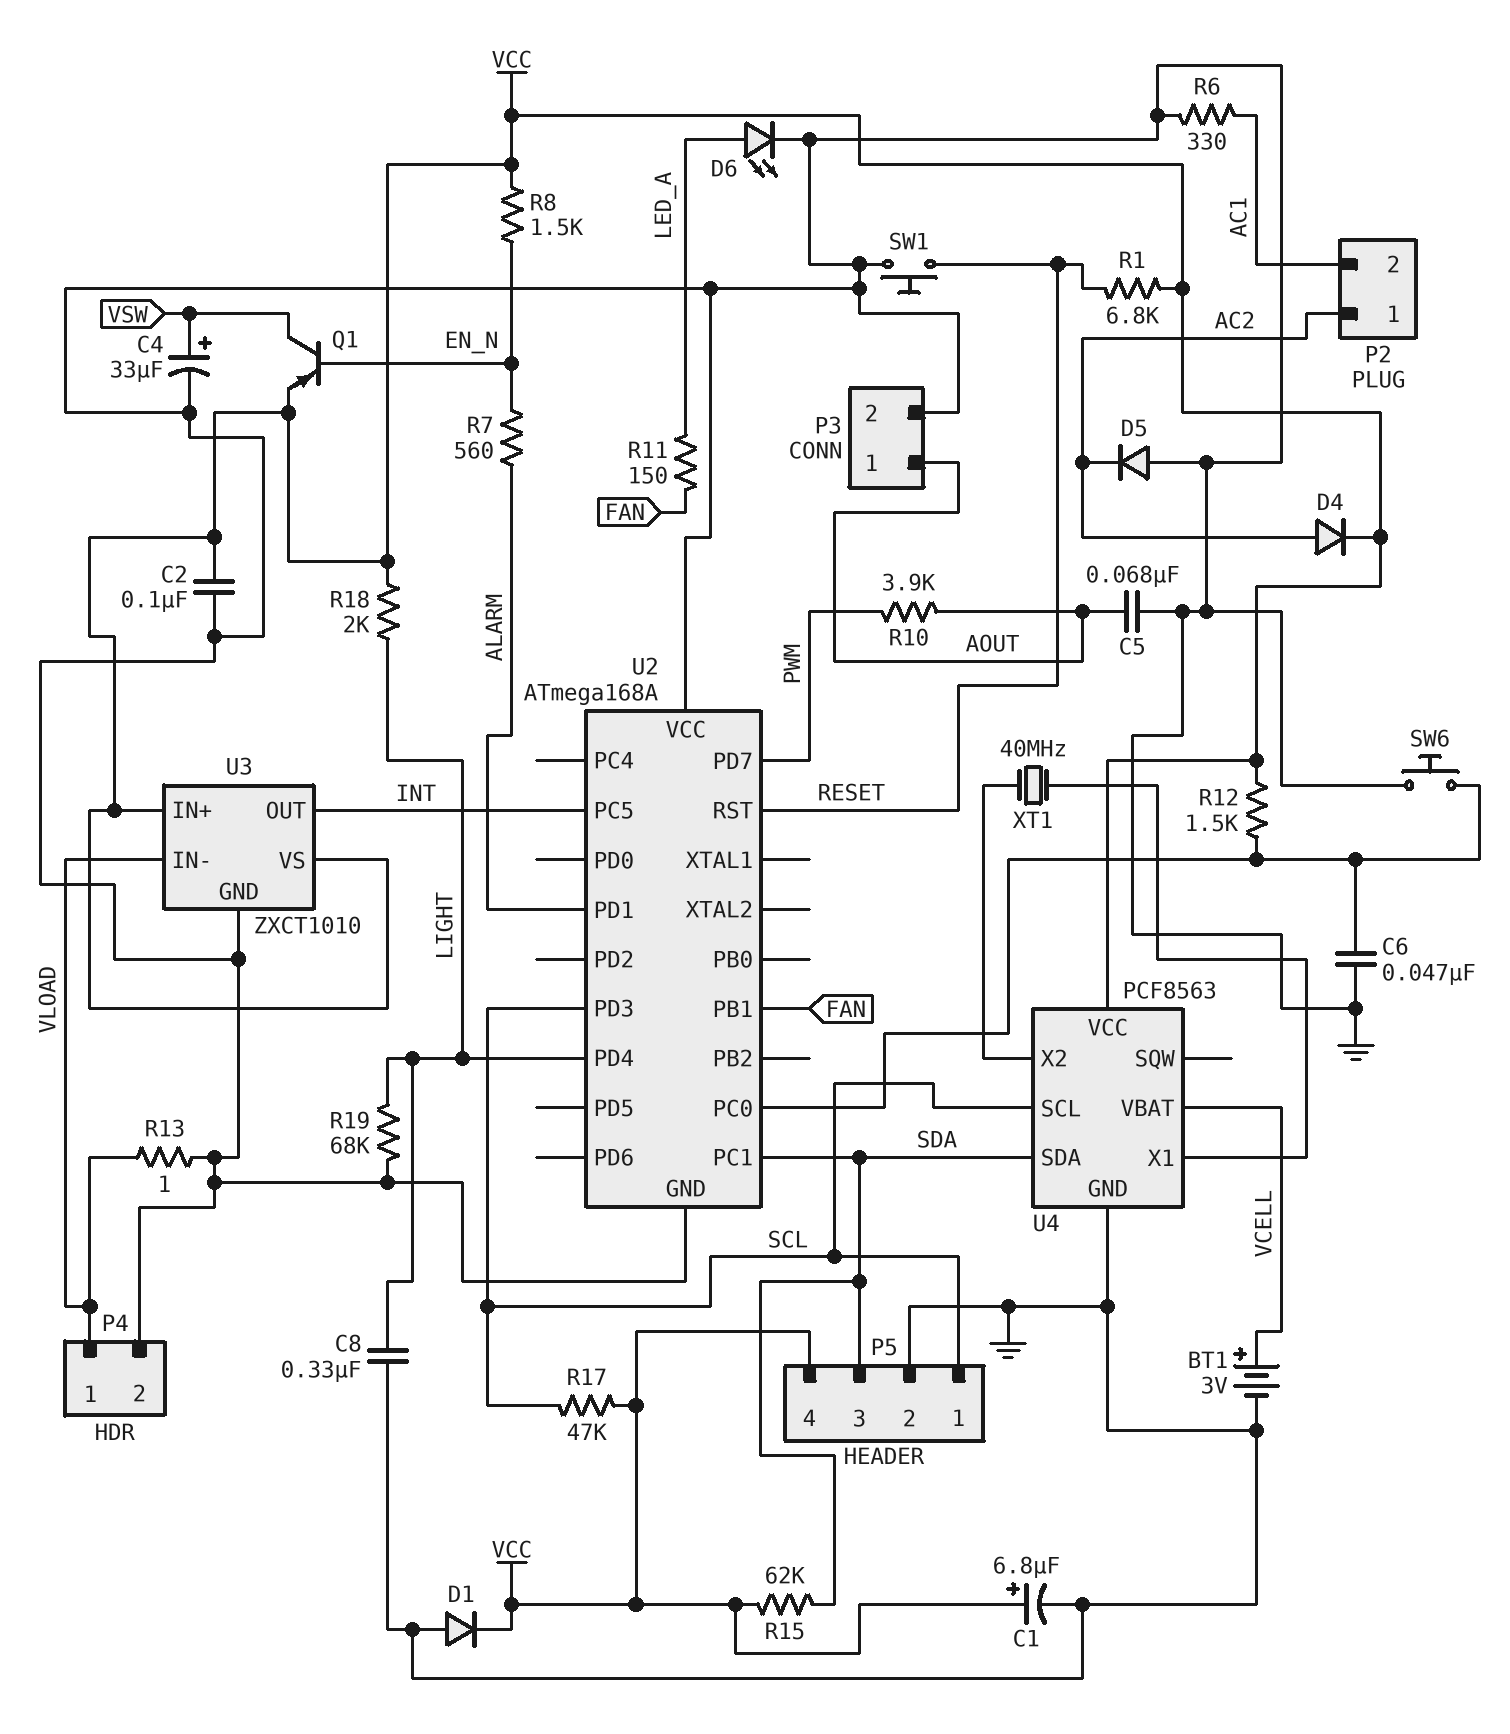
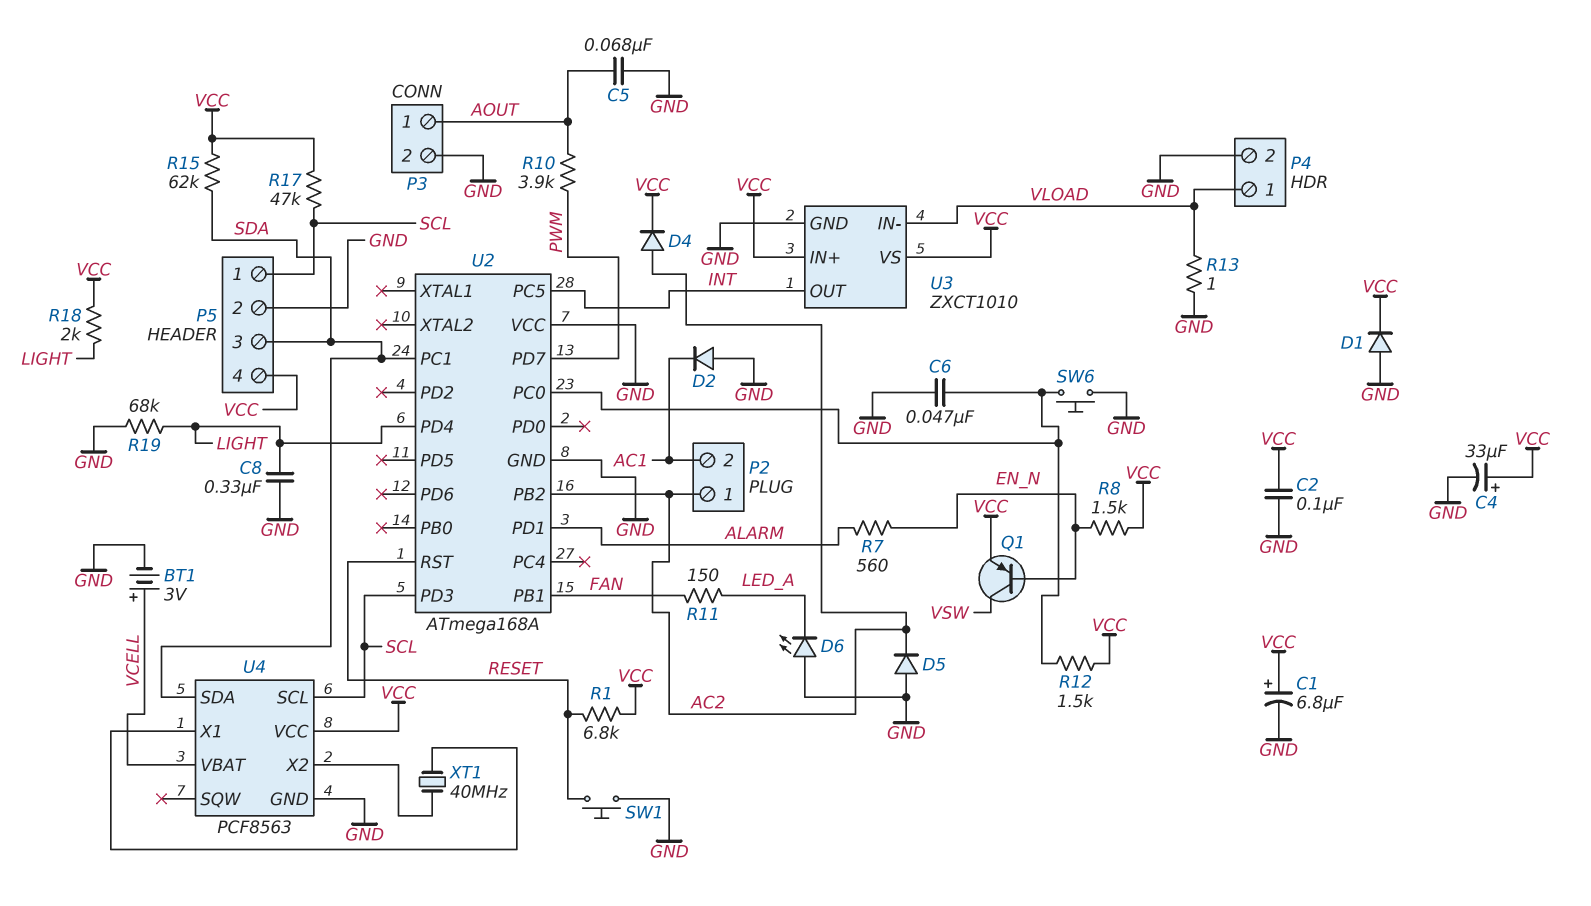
C4: 33uF (plus VSW, minus GND) -> 33uF (plus VCC, minus GND)
D2: none -> diode (A GND, K AC1)
D6: LED (A LED_A, K GND) -> LED (A GND, K LED_A)
R6: 330 (AC1, GND) -> none
U2 pin PB2: none -> AC2

